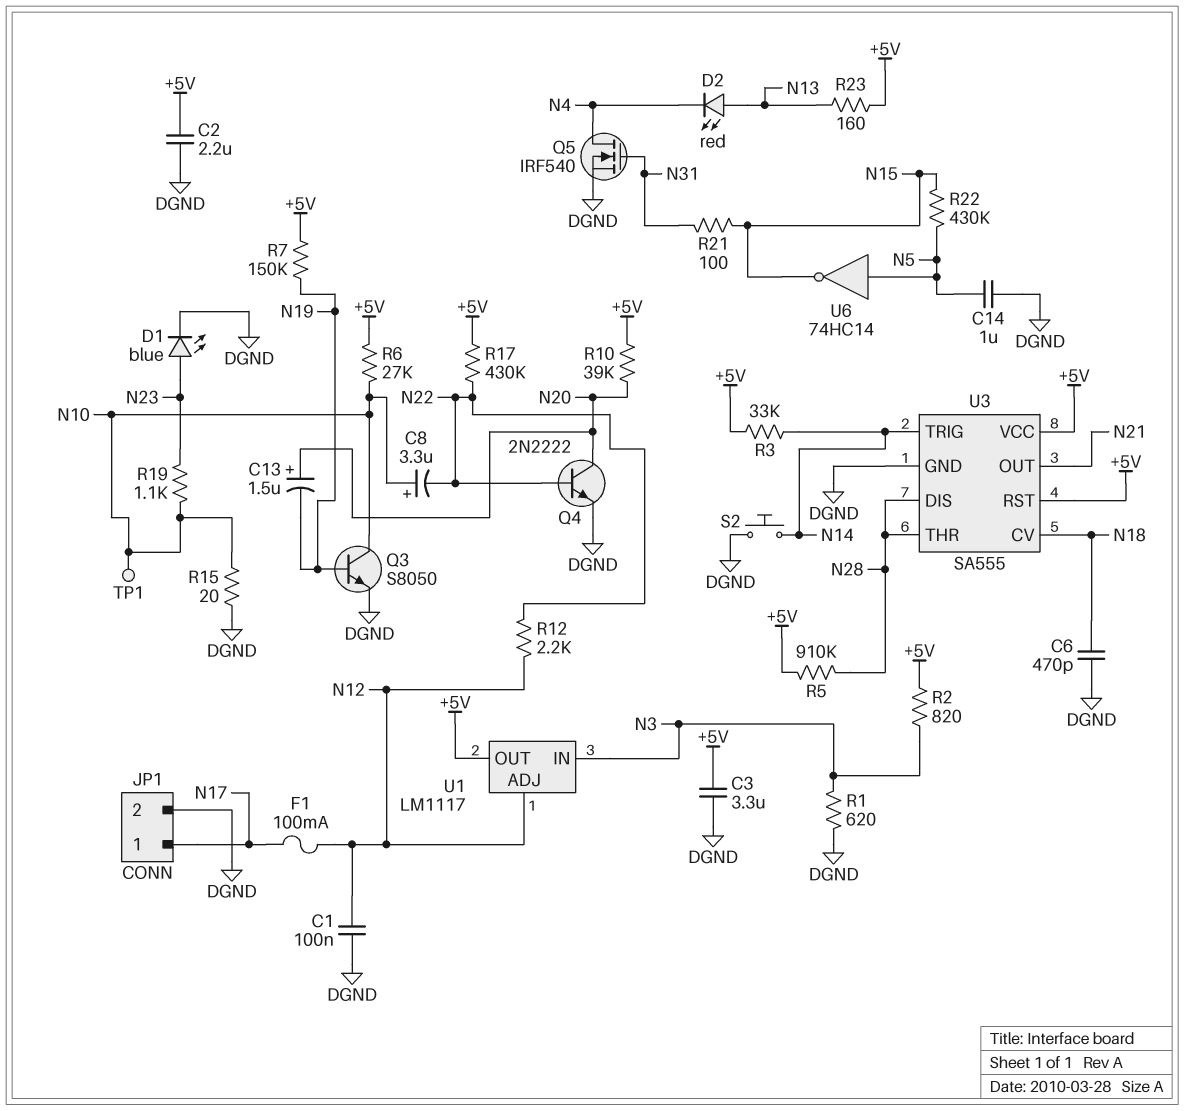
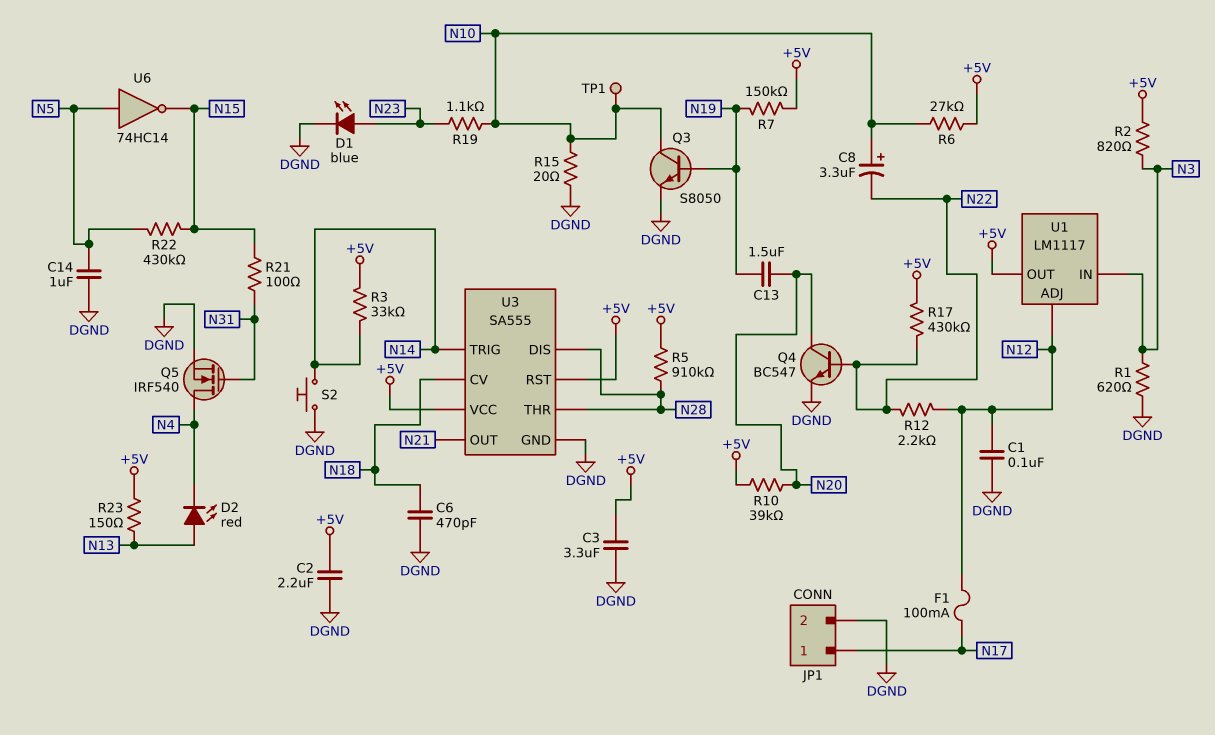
C13: 1.5uF (plus N20, minus N19) -> 1.5uF (N19, N20)
Q4: NPN 2N2222 (B N22, C N20, E DGND) -> NPN BC547 (B N22, C N20, E DGND)
R23: 160 (+5V, N13) -> 150 (+5V, N13)

